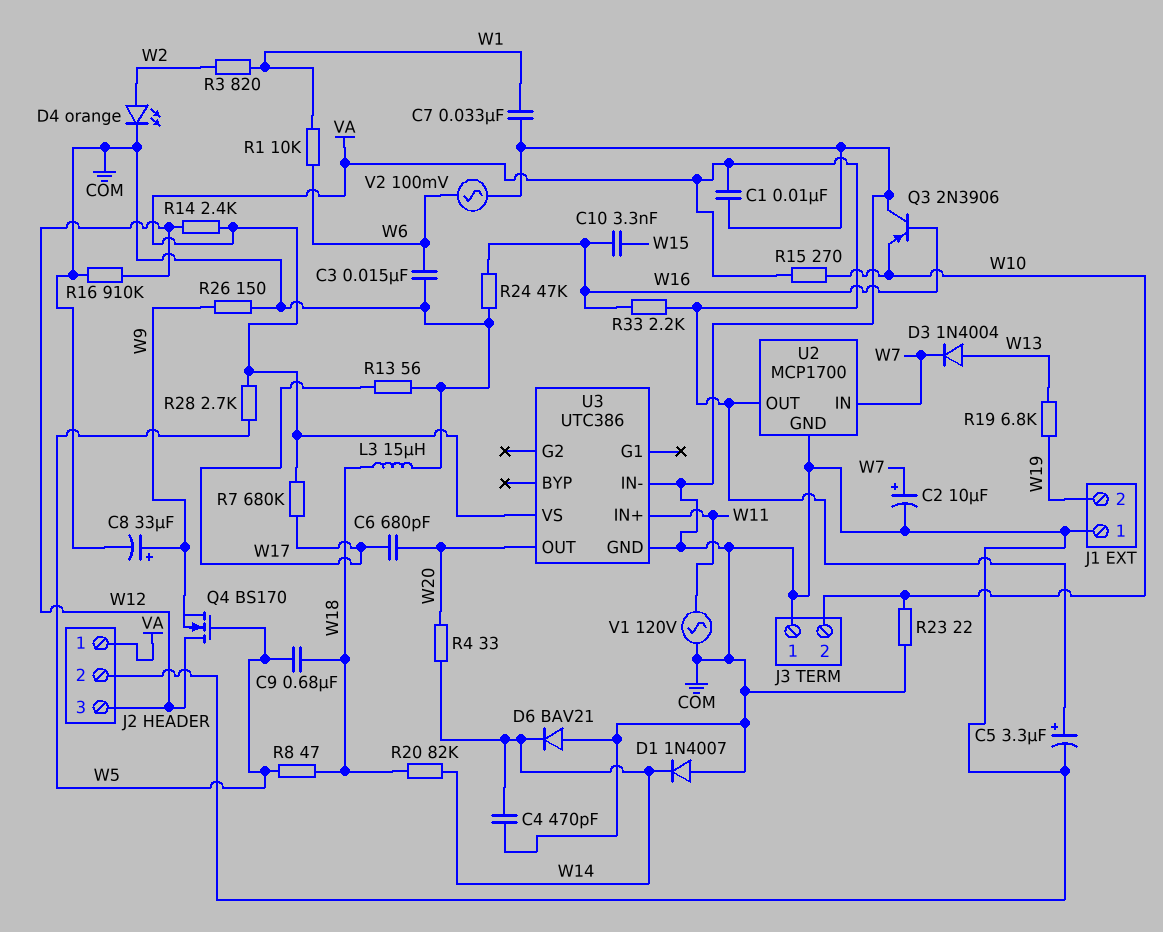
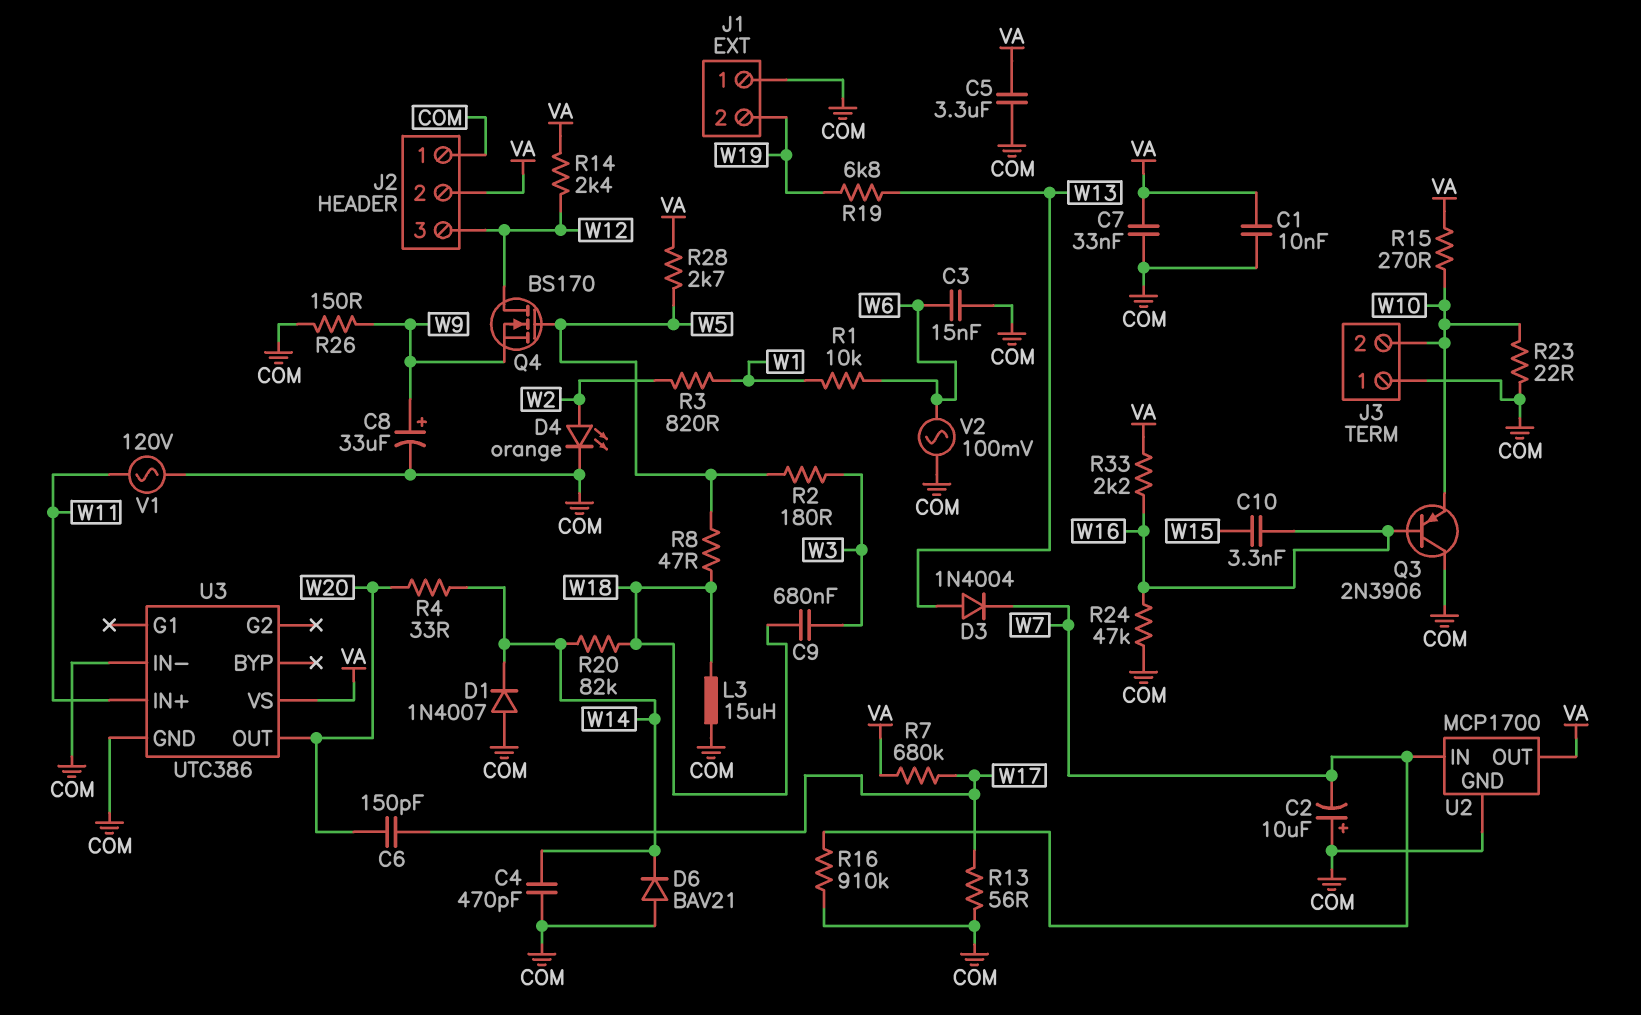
C2: 10uF (plus W7, minus COM) -> 10uF (plus COM, minus W7)
C5: 3.3uF (plus VA, minus COM) -> 3.3uF (COM, VA)
C6: 680pF (W17, W20) -> 150pF (W17, W20)
C7: 33nF (COM, W1) -> 33nF (COM, VA)
C9: 680nF (W5, W18) -> 680nF (W3, W18)
J2 pin 1: VA -> COM
J2 pin 2: COM -> VA
R2: none -> 180 (W3, W5)
R16: 910k (COM, W12) -> 910k (COM, W7)

